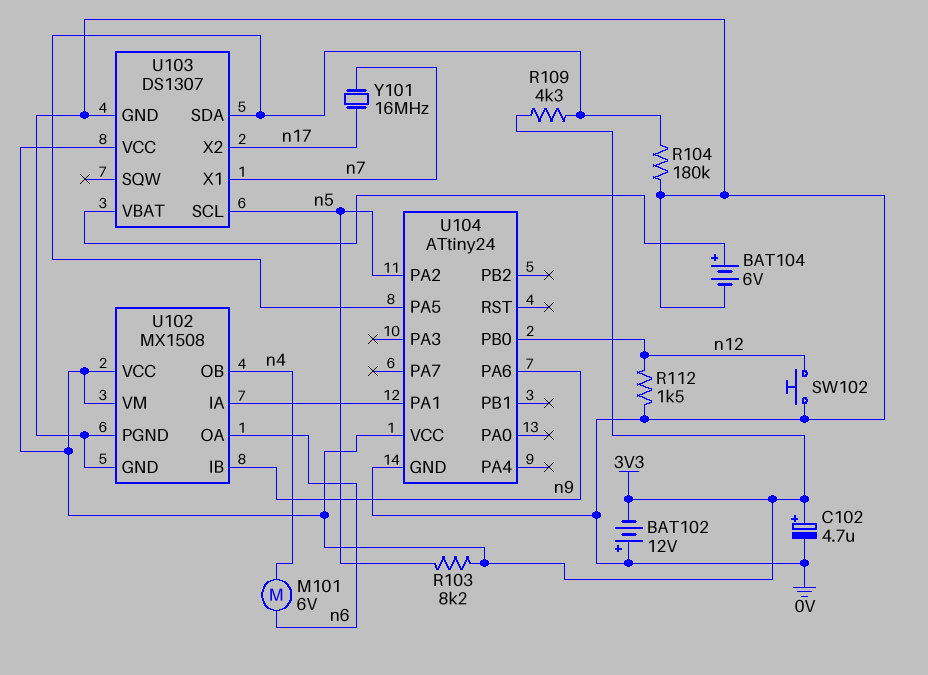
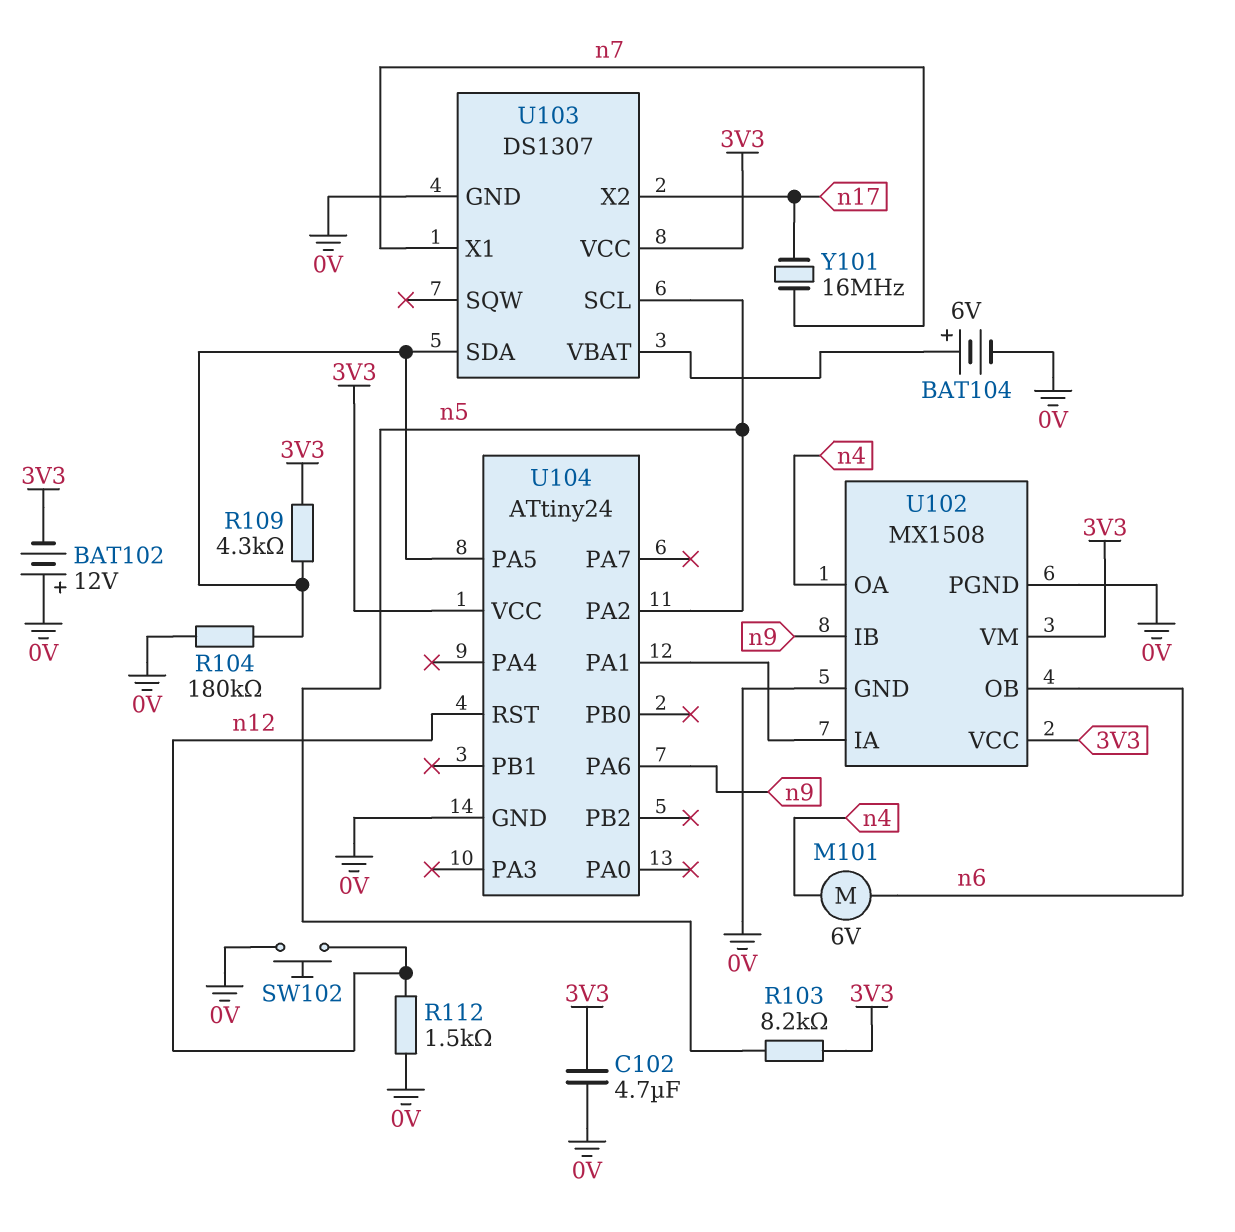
C102: 4.7uF (plus 3V3, minus 0V) -> 4.7uF (0V, 3V3)
U102 pin OA: n6 -> n4
U102 pin OB: n4 -> n6
U104 pin PB0: n12 -> none
U104 pin RST: none -> n12

